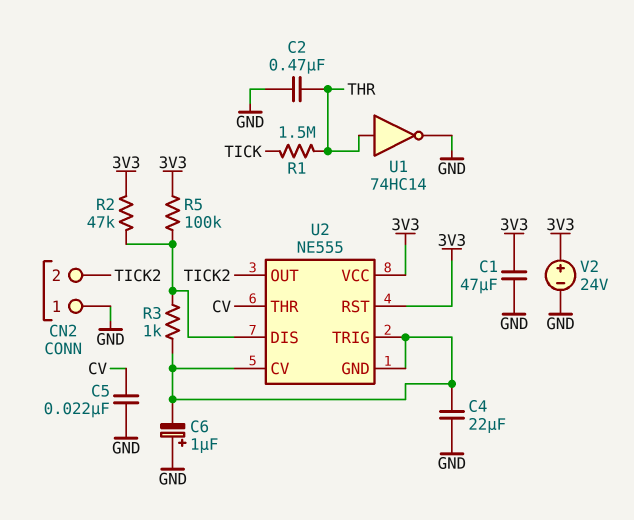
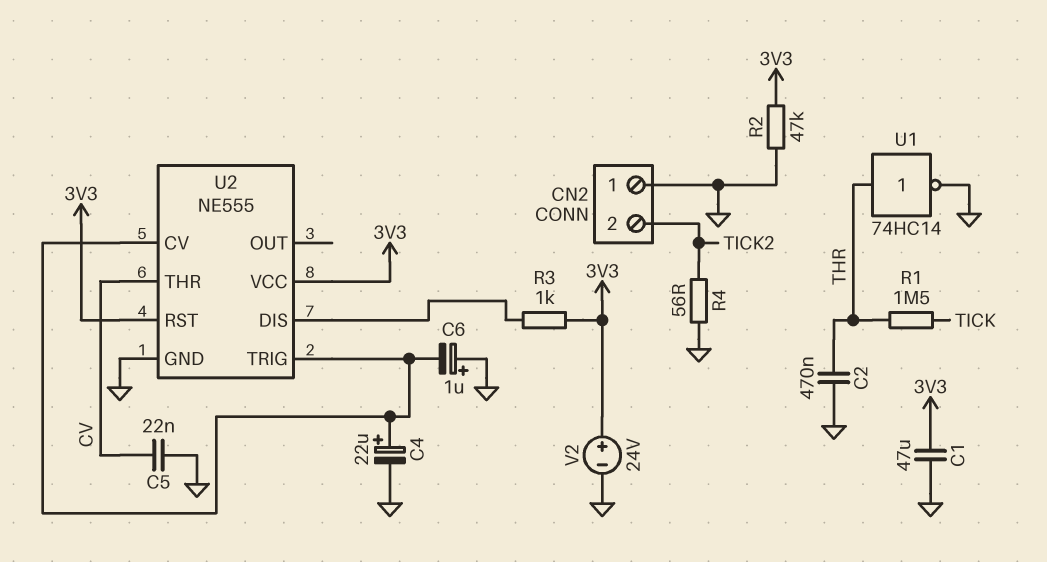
C4: 22uF (GND, U2/CV) -> 22uF (plus U2/CV, minus GND)
R2: 47k (3V3, U2/DIS) -> 47k (3V3, GND)
R3: 1k (U2/CV, U2/DIS) -> 1k (3V3, U2/DIS)
R4: none -> 56 (GND, TICK2)
R5: 100k (3V3, U2/DIS) -> none
U2 pin GND: U2/CV -> GND
U2 pin OUT: TICK2 -> none

